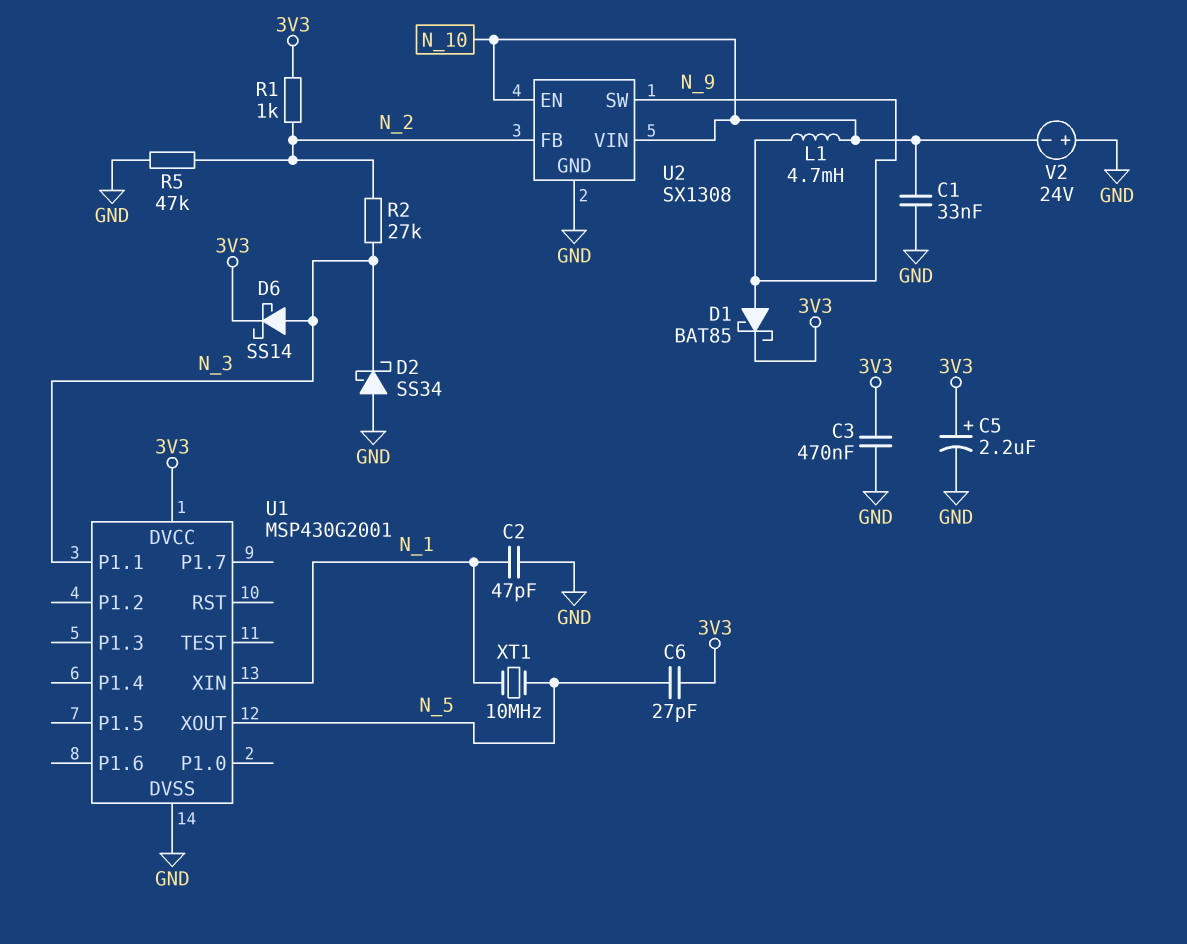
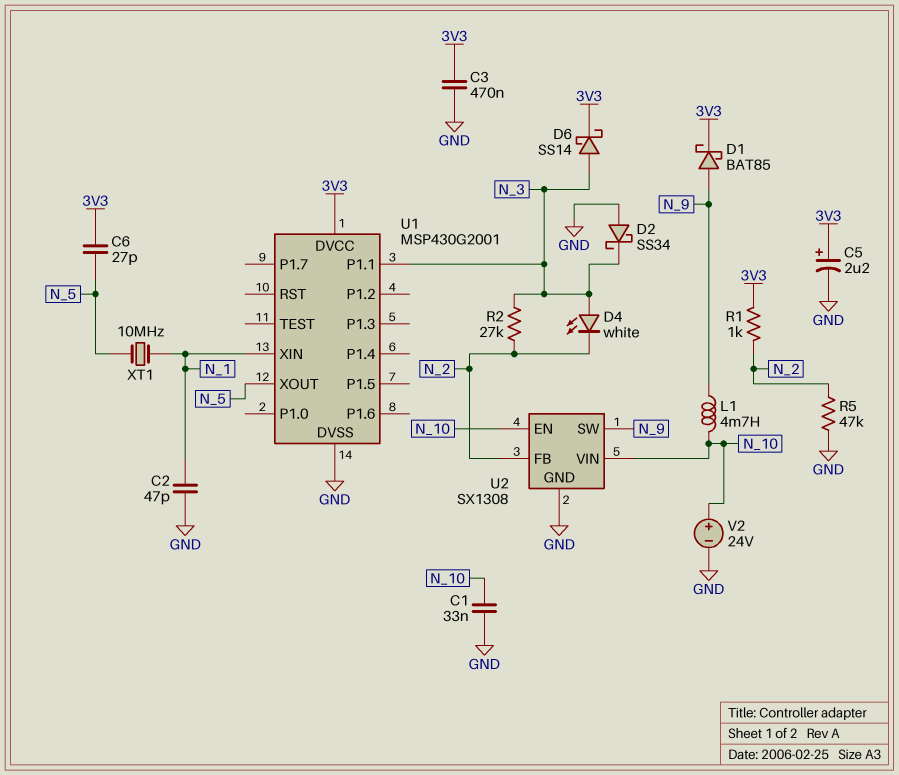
D4: none -> LED white (A N_3, K N_2)
V2: 24V (plus GND, minus N_10) -> 24V (plus N_10, minus GND)

